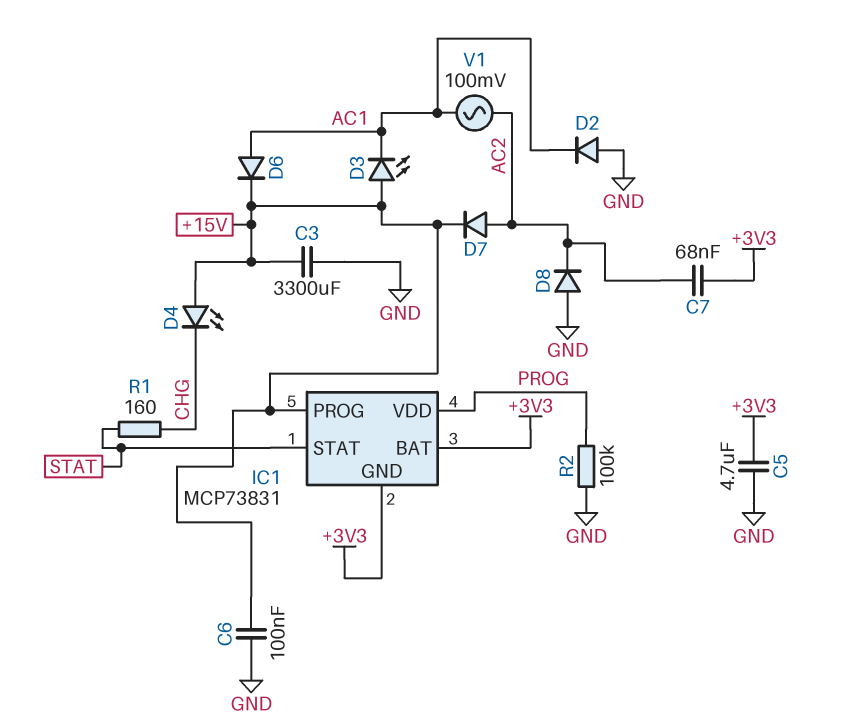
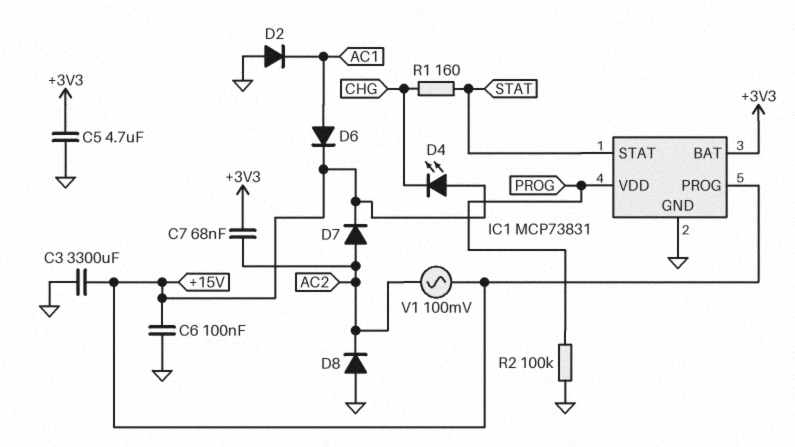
D3: LED (A +15V, K AC1) -> none
IC1 pin GND: +3V3 -> GND
V1: AC 100mV (AC1, AC2) -> AC 100mV (+15V, AC2)

